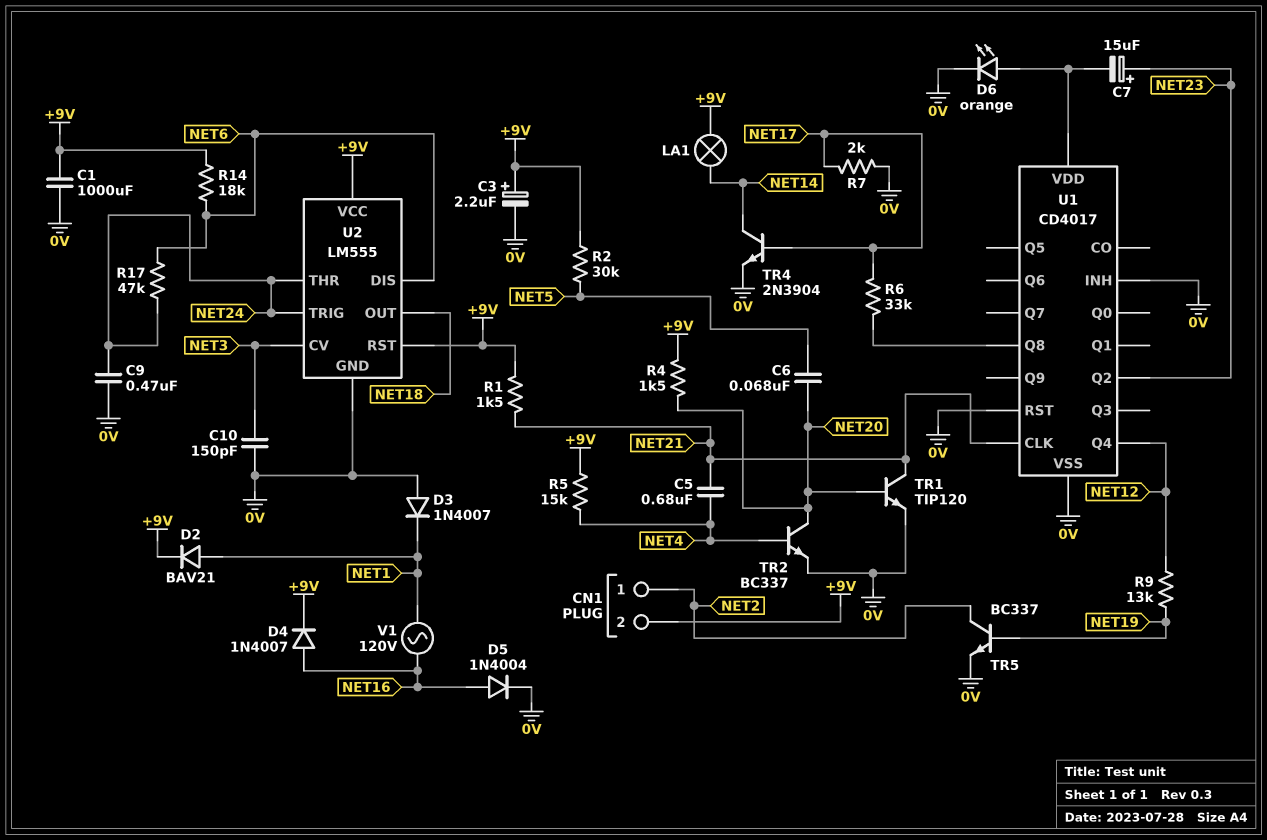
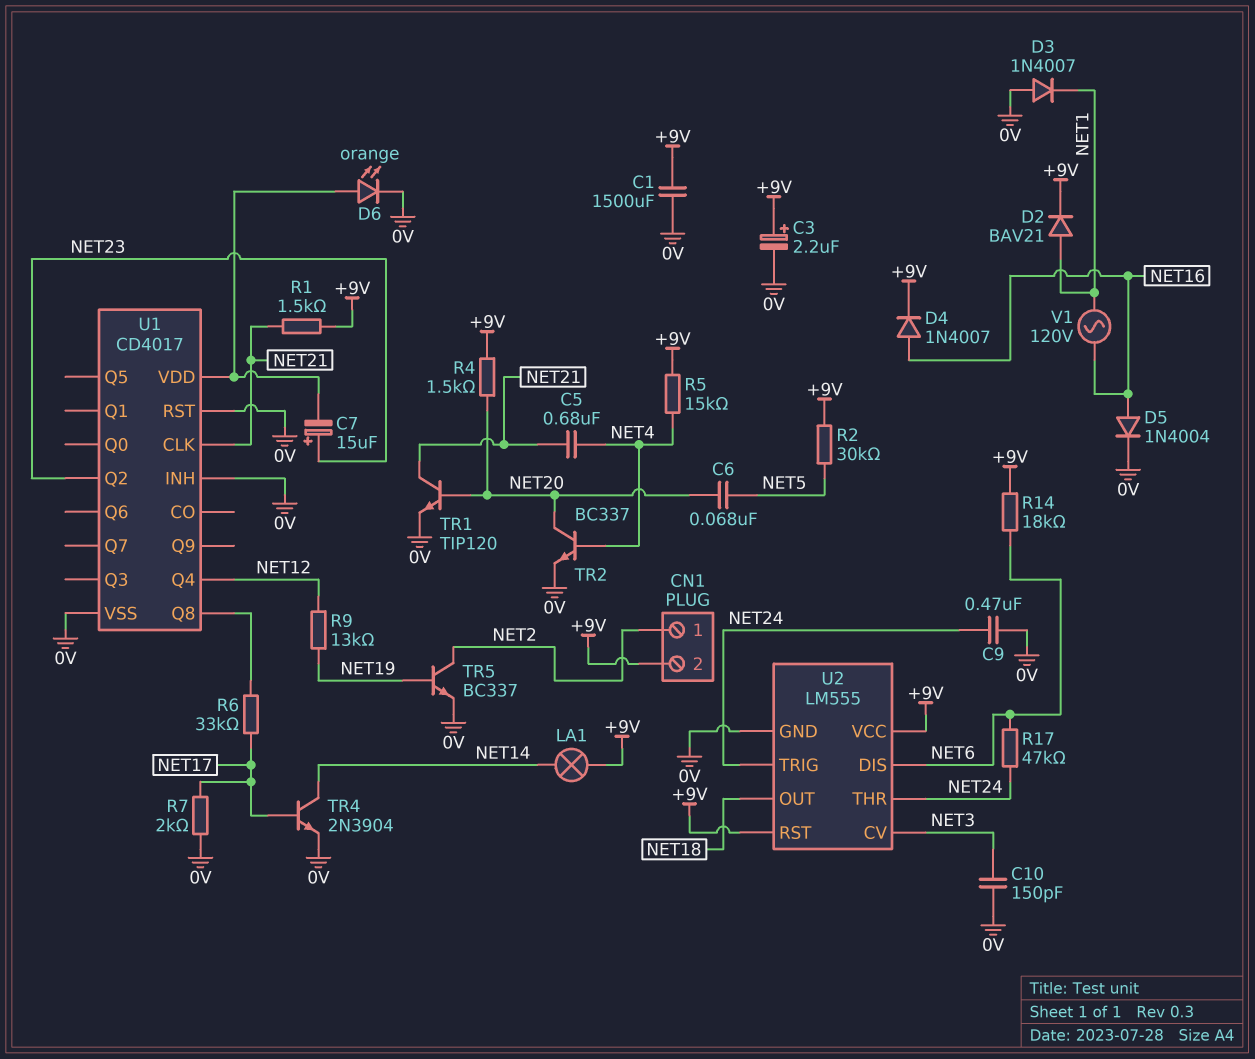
C1: 1000uF (+9V, 0V) -> 1500uF (+9V, 0V)

